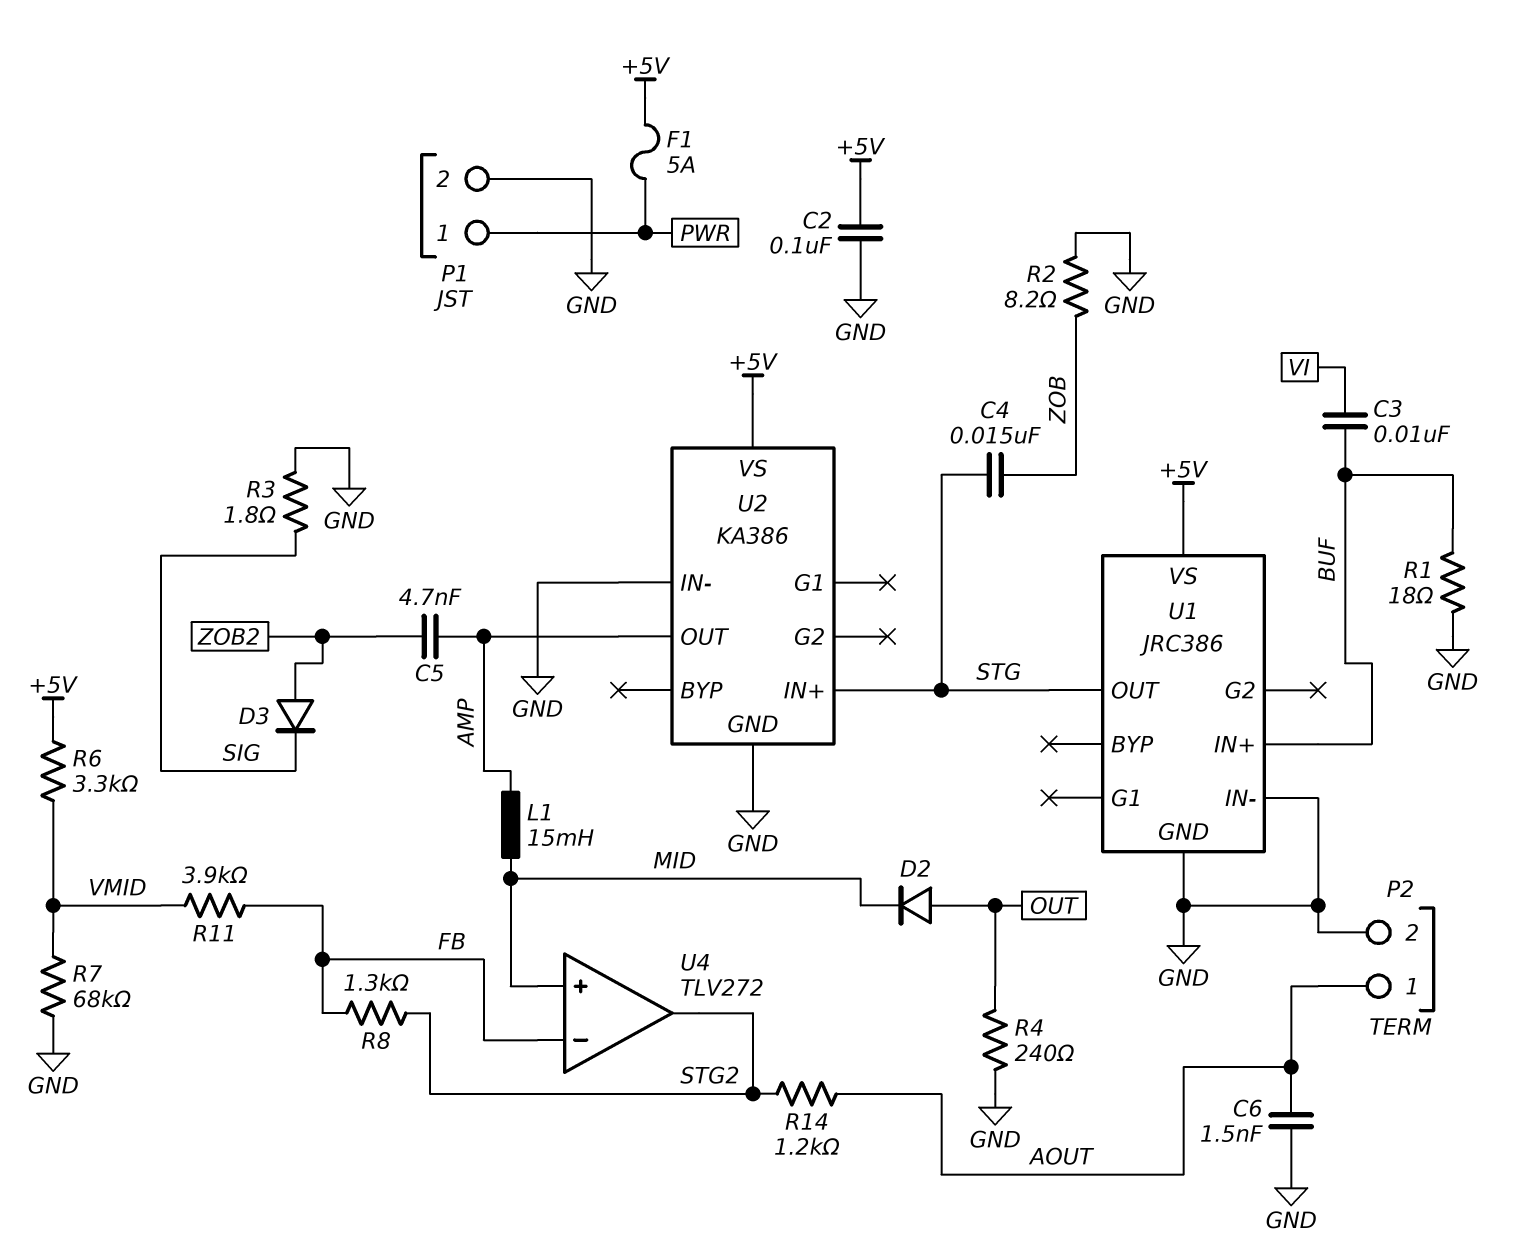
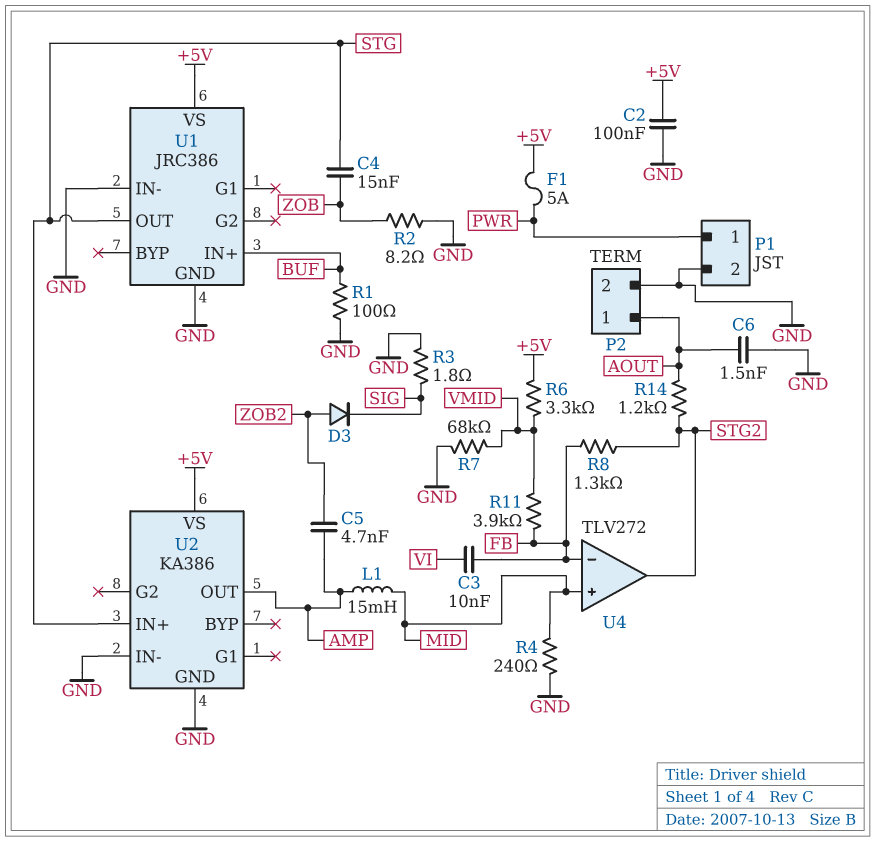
C3: 10nF (BUF, VI) -> 10nF (FB, VI)
D2: diode (A OUT, K MID) -> none
R1: 18 (BUF, GND) -> 100 (BUF, GND)
R4: 240 (GND, OUT) -> 240 (GND, MID)

